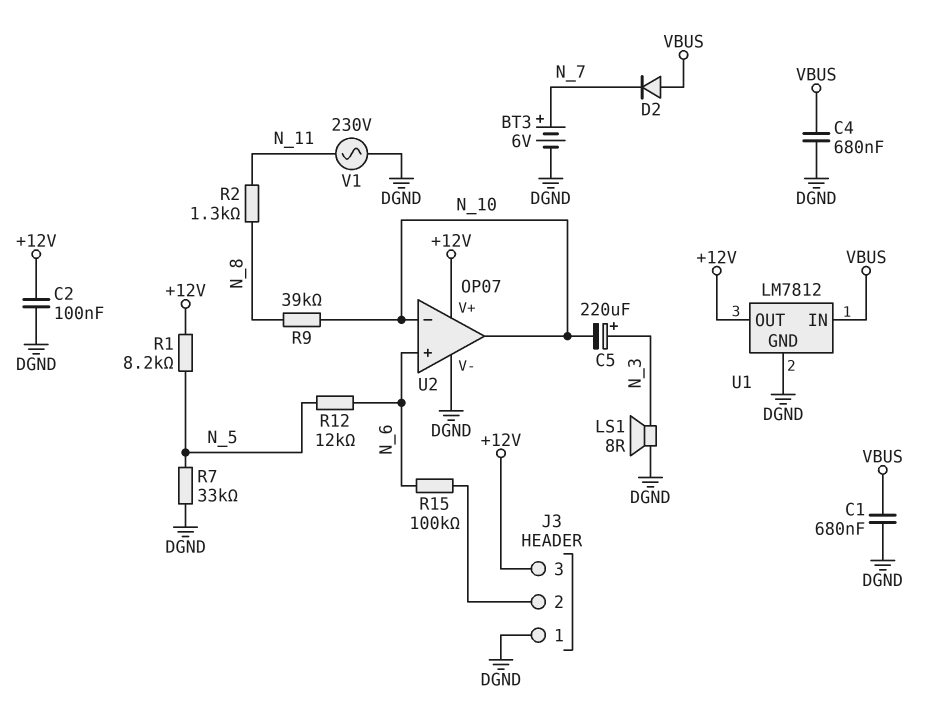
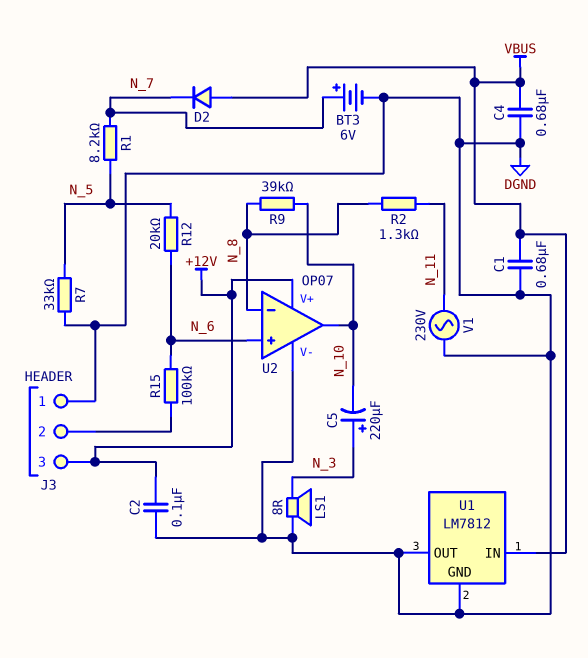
R1: 8.2k (+12V, N_5) -> 8.2k (N_5, N_7)
R12: 12k (N_5, N_6) -> 20k (N_5, N_6)
U1 pin OUT: +12V -> DGND
U2 pin in-: N_10 -> N_8

